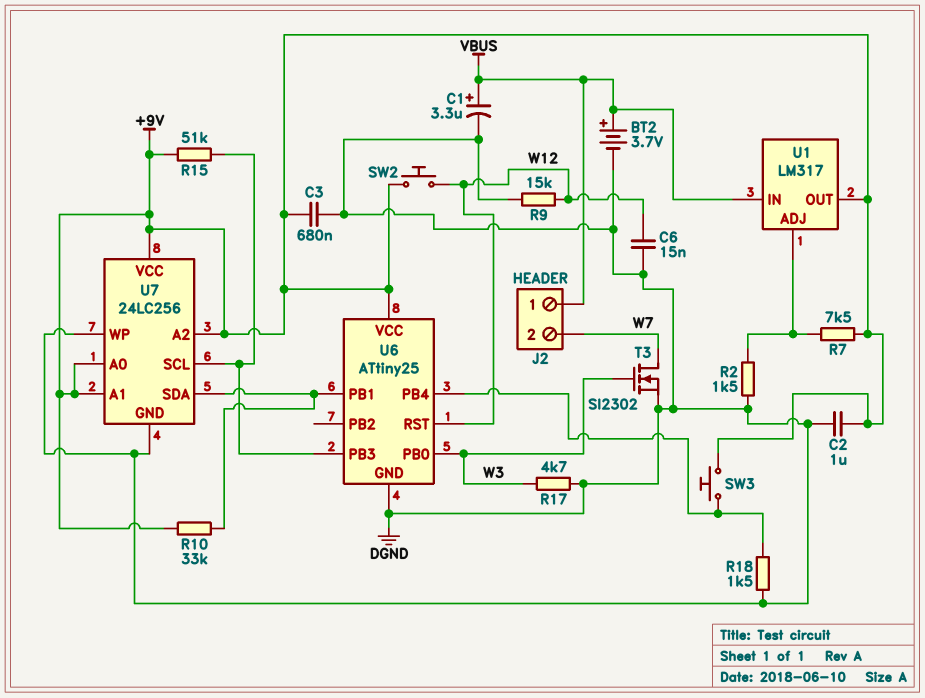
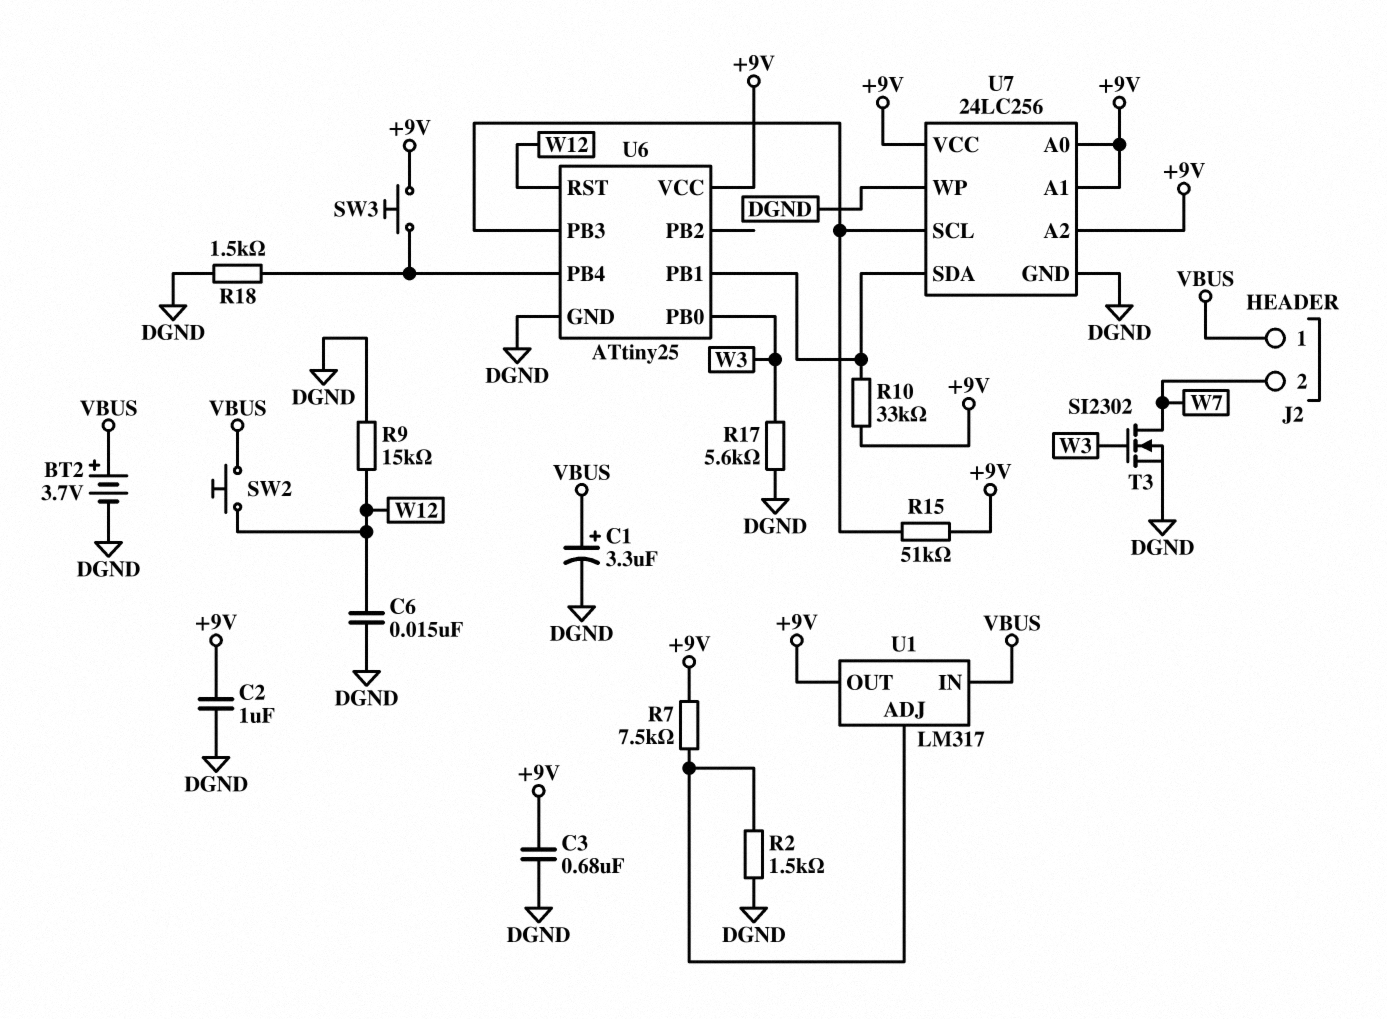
R17: 4.7k (DGND, W3) -> 5.6k (DGND, W3)
SW2: button (+9V, W12) -> button (VBUS, W12)

